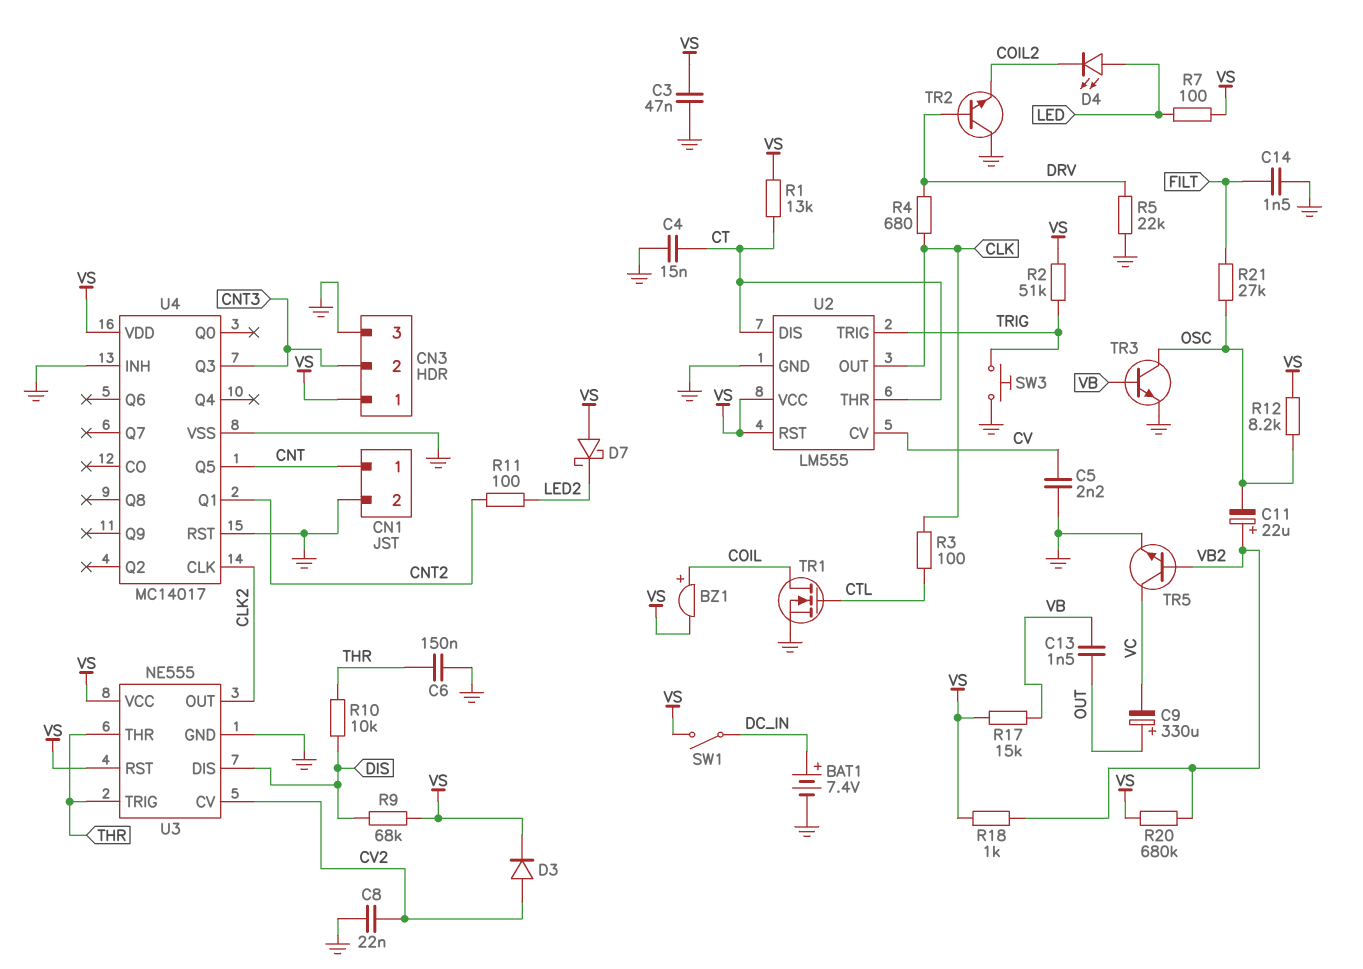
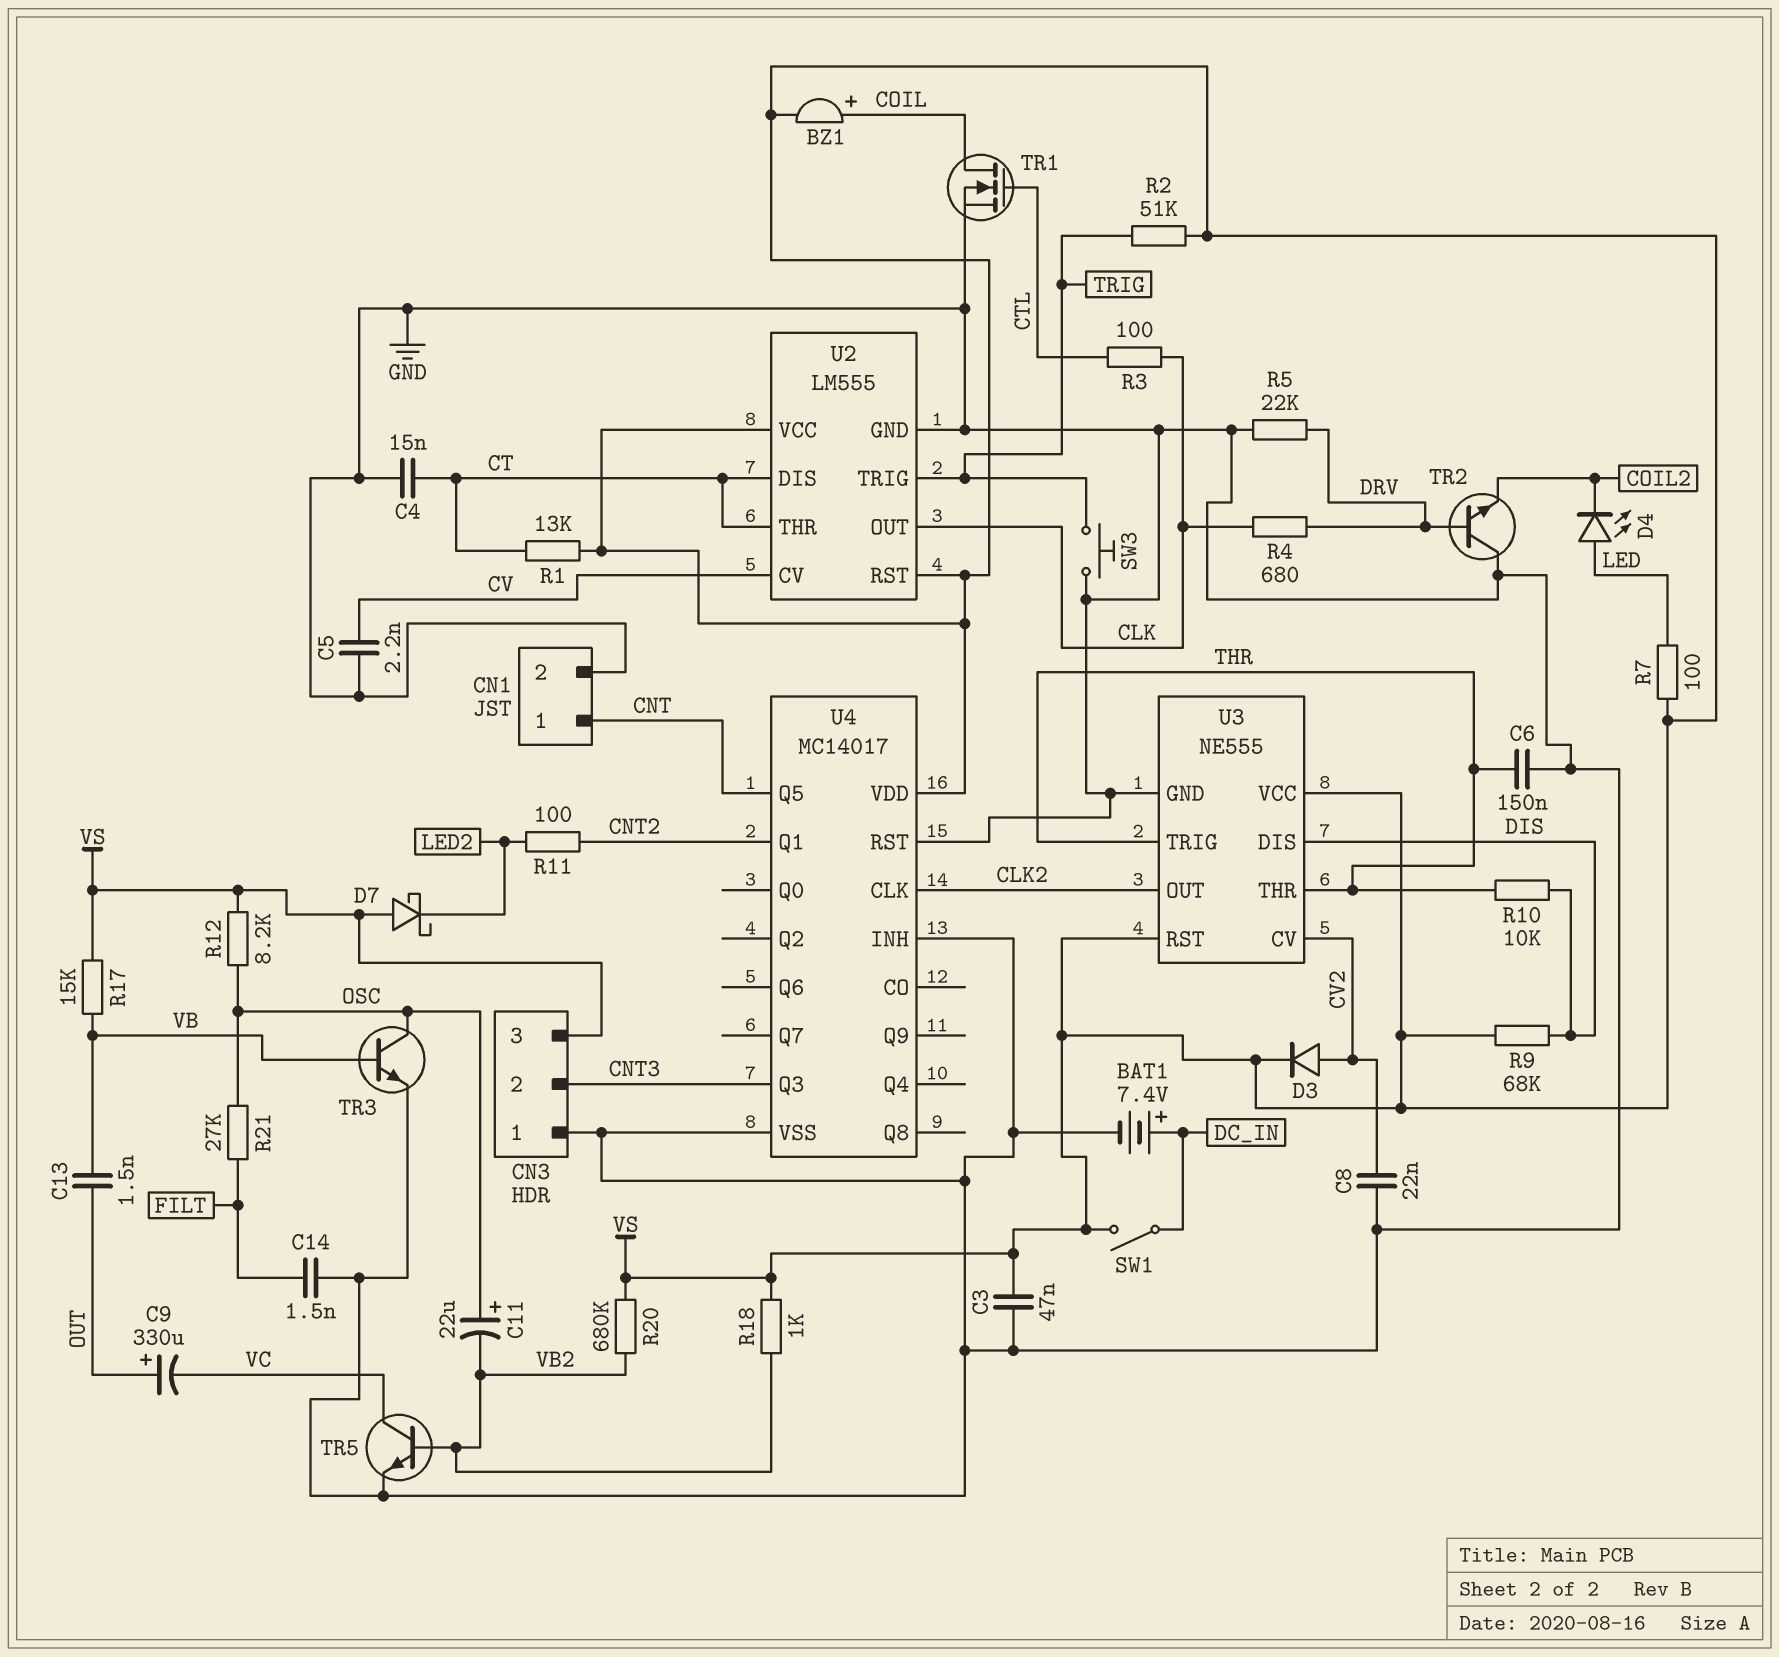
C11: 22uF (plus VB2, minus OSC) -> 22uF (plus OSC, minus VB2)
CN3 pin 1: VS -> GND
CN3 pin 3: GND -> VS

